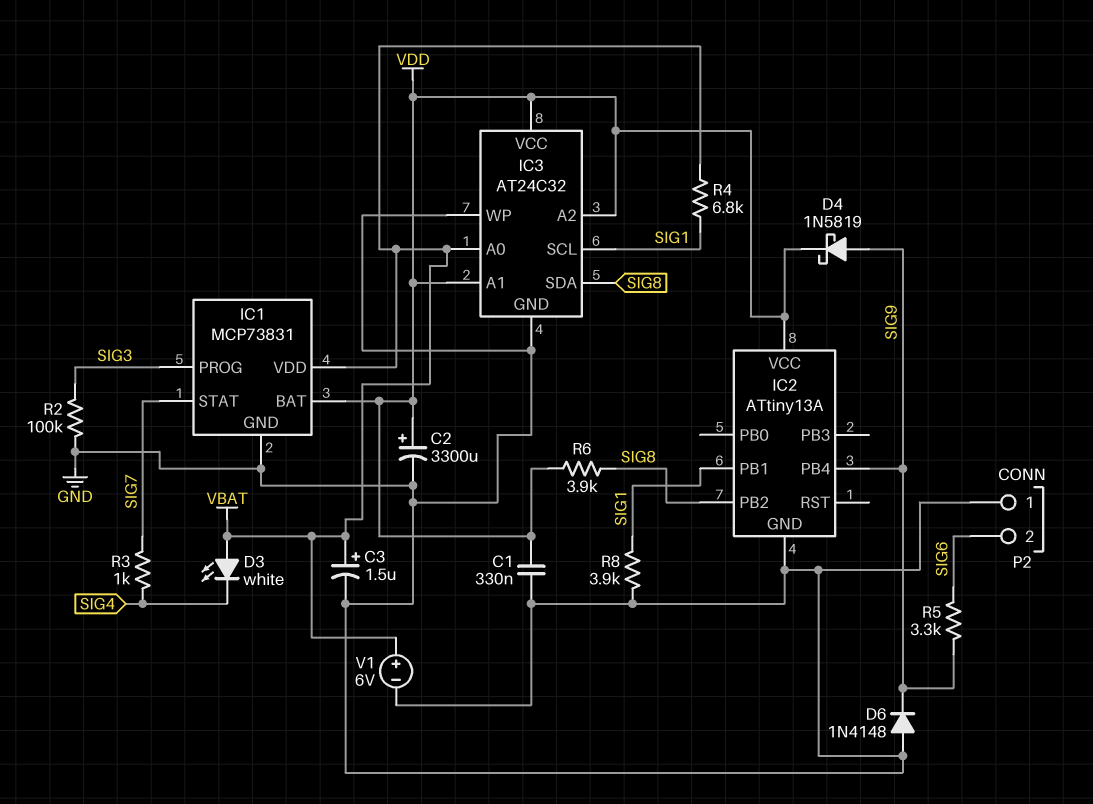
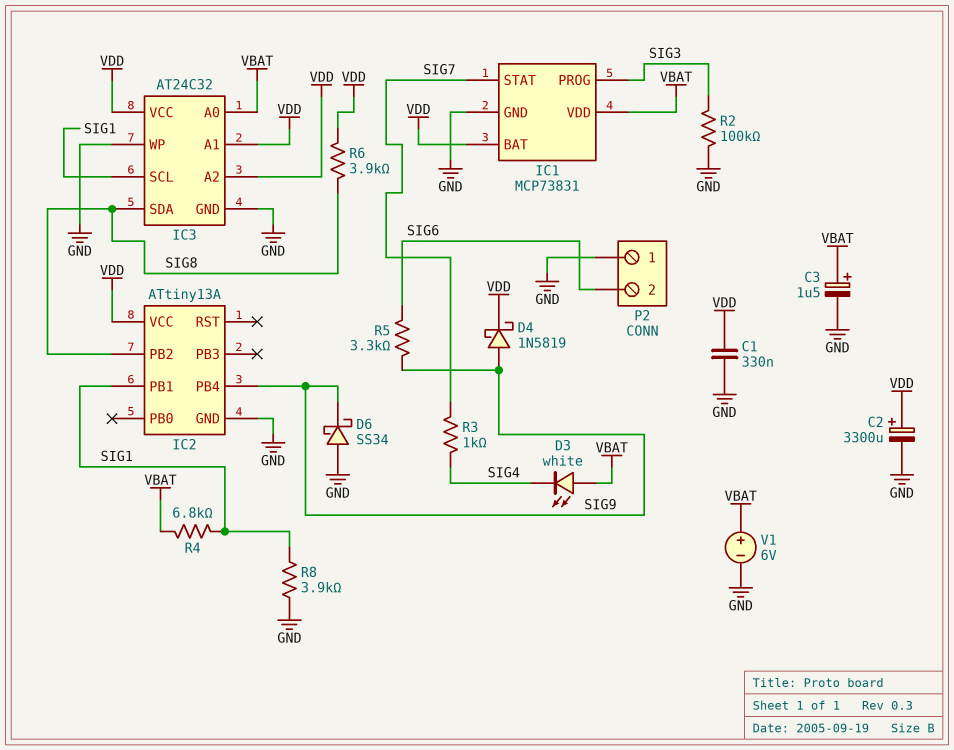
D6: diode 1N4148 (A GND, K SIG9) -> schottky SS34 (A GND, K SIG9)

